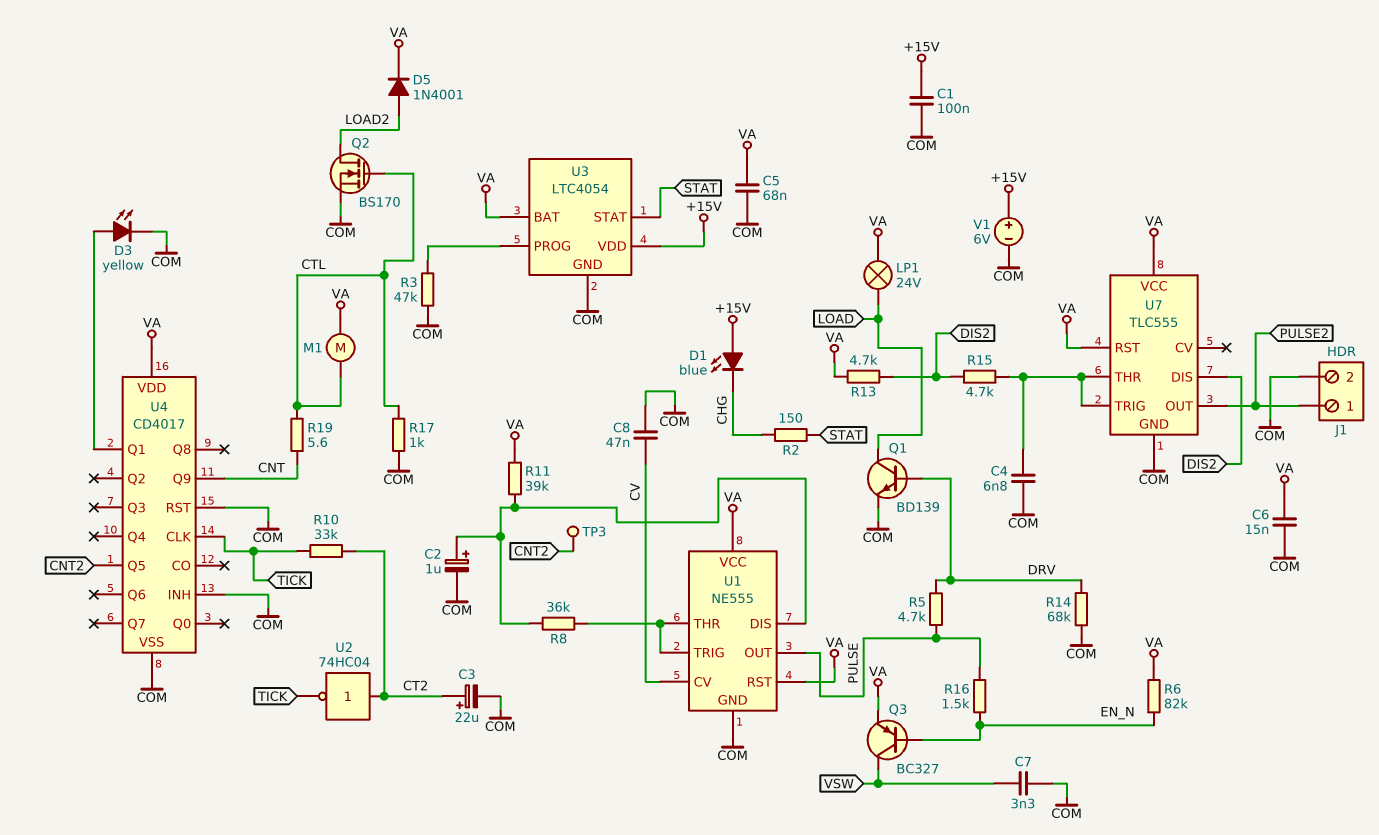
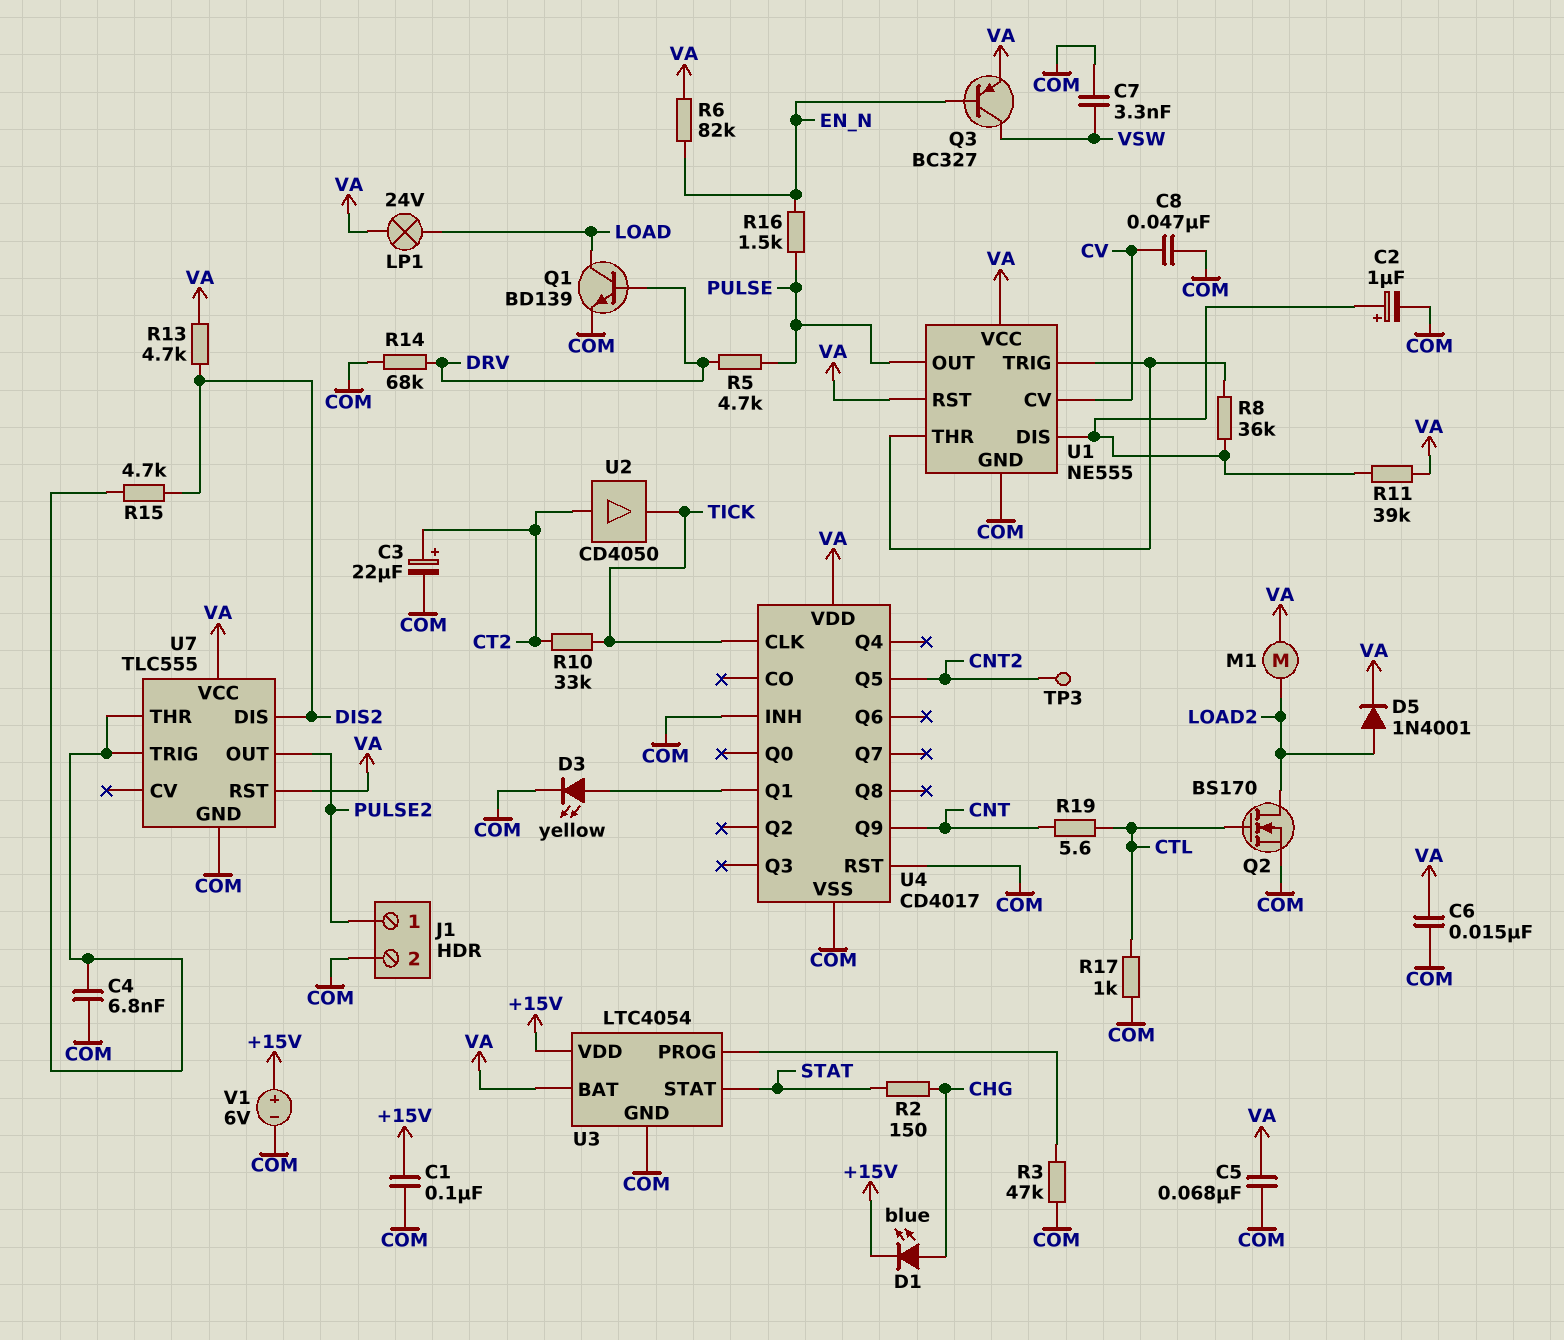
D1: LED blue (A +15V, K CHG) -> LED blue (A CHG, K +15V)
M1: motor (CTL, VA) -> motor (LOAD2, VA)
U2: NOT 74HC04 (in CT2, out TICK) -> buffer CD4050 (in CT2, out TICK)

